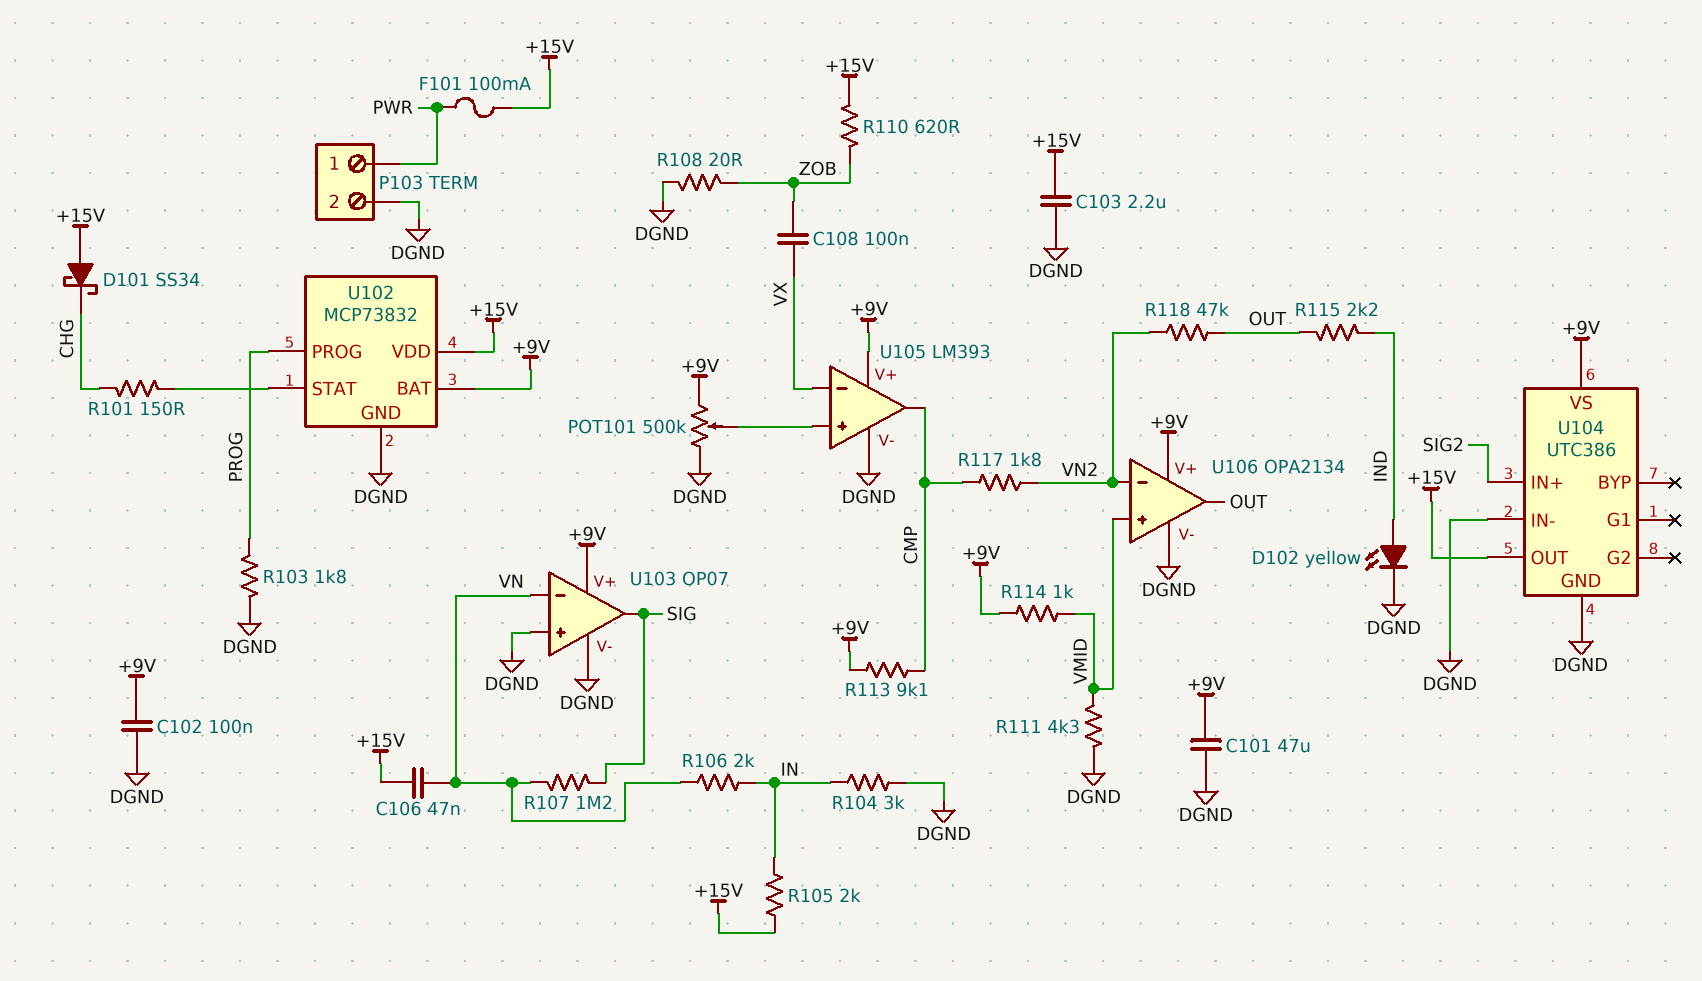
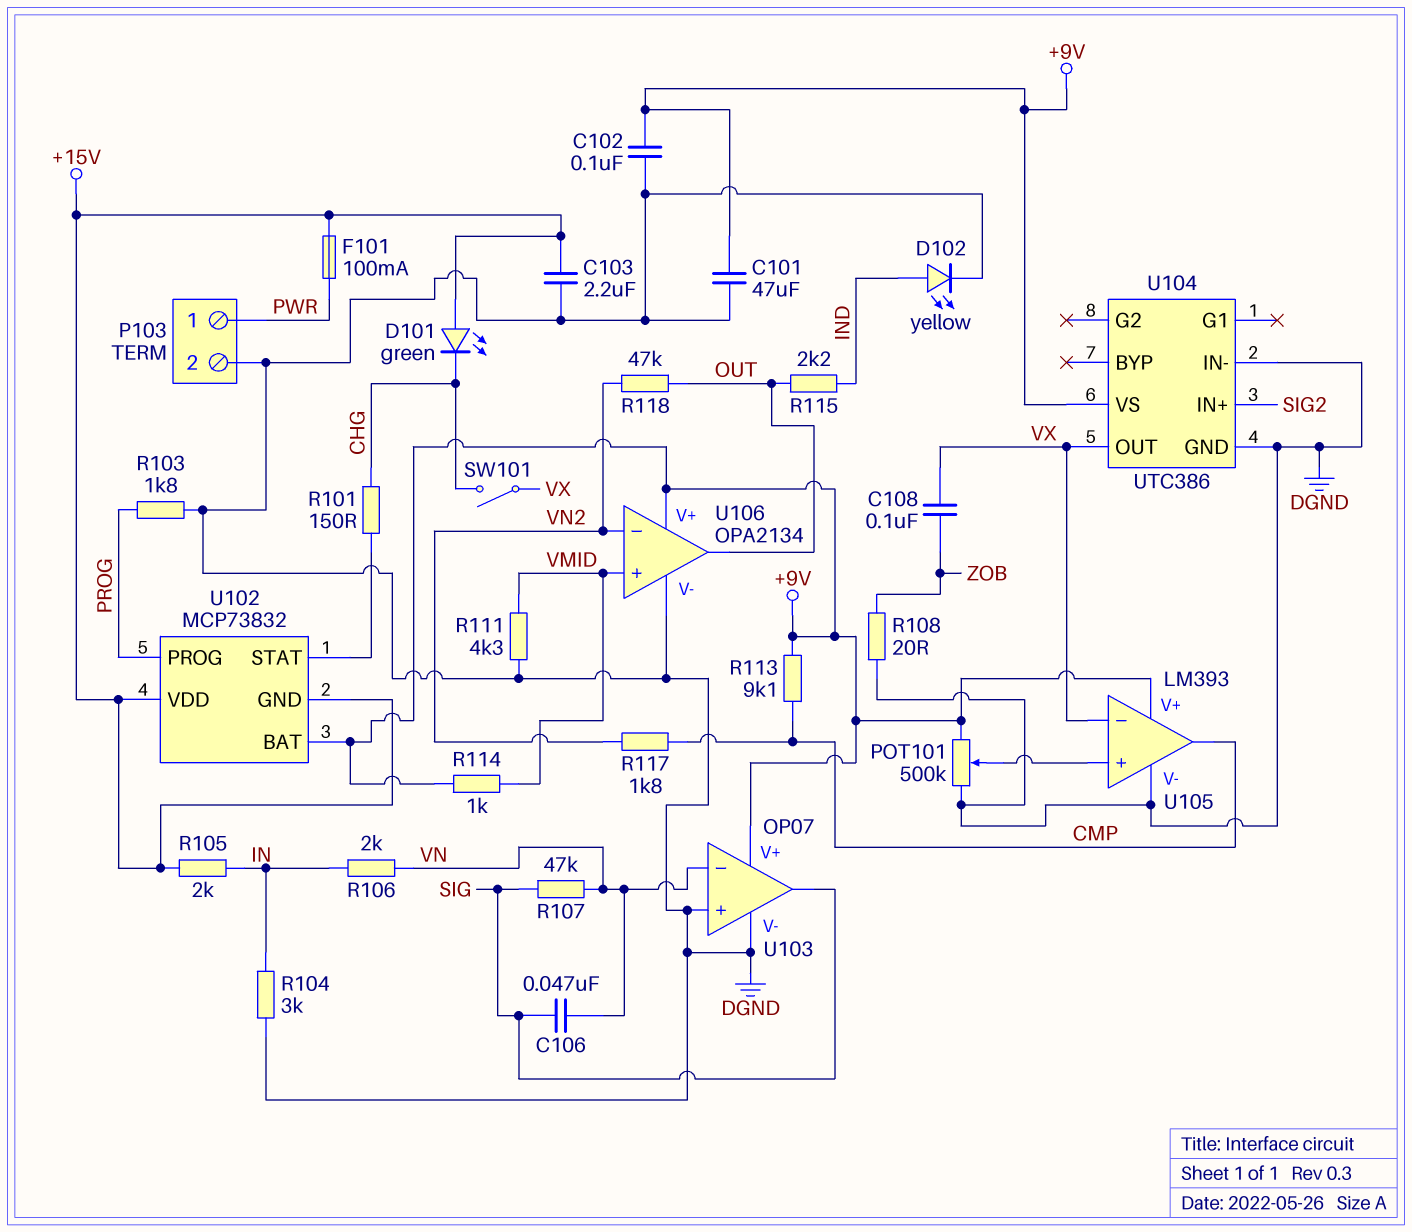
C106: 47nF (+15V, VN) -> 47nF (SIG, VN)
D101: schottky SS34 (A +15V, K CHG) -> LED green (A +15V, K CHG)
R107: 1.2M (SIG, VN) -> 47k (SIG, VN)
R110: 620 (+15V, ZOB) -> none
SW101: none -> switch (CHG, VX)
U102 pin GND: DGND -> +15V
U104 pin OUT: +15V -> VX

